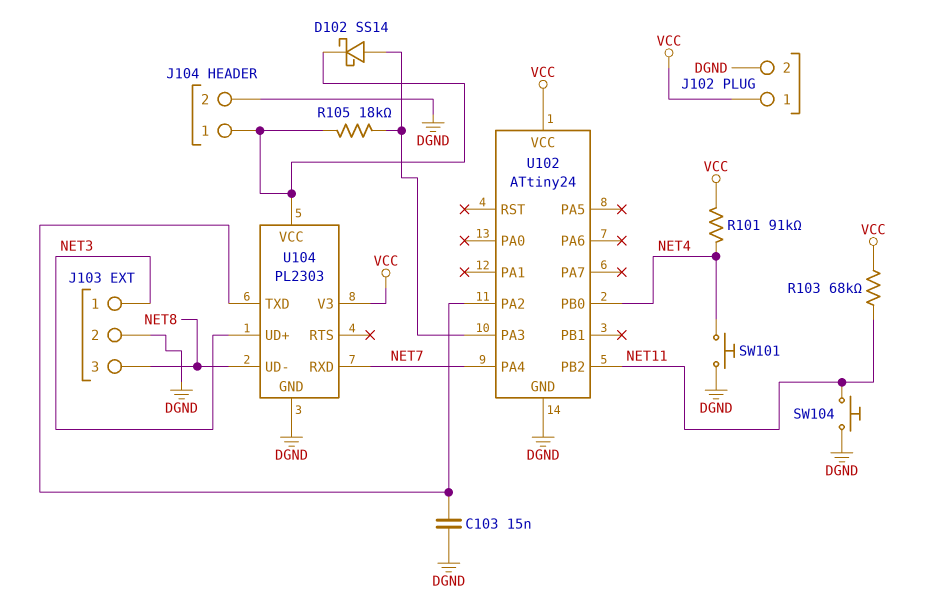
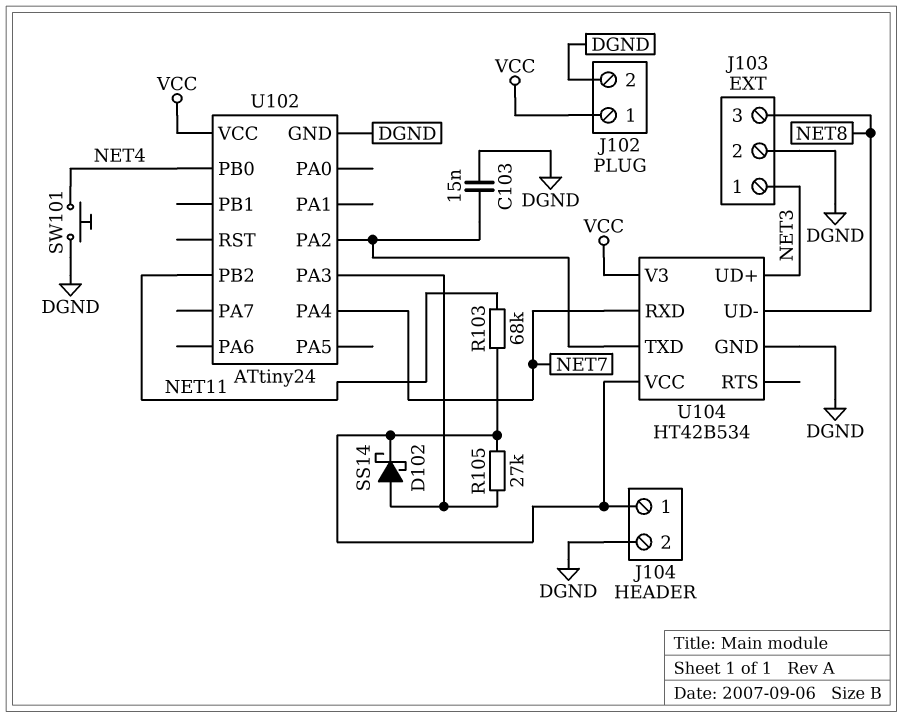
R101: 91k (NET4, VCC) -> none
R103: 68k (NET11, VCC) -> 68k (J104/1, NET11)
R105: 18k (J104/1, U102/PA3) -> 27k (J104/1, U102/PA3)
SW104: button (DGND, NET11) -> none
U104: PL2303 -> HT42B534

